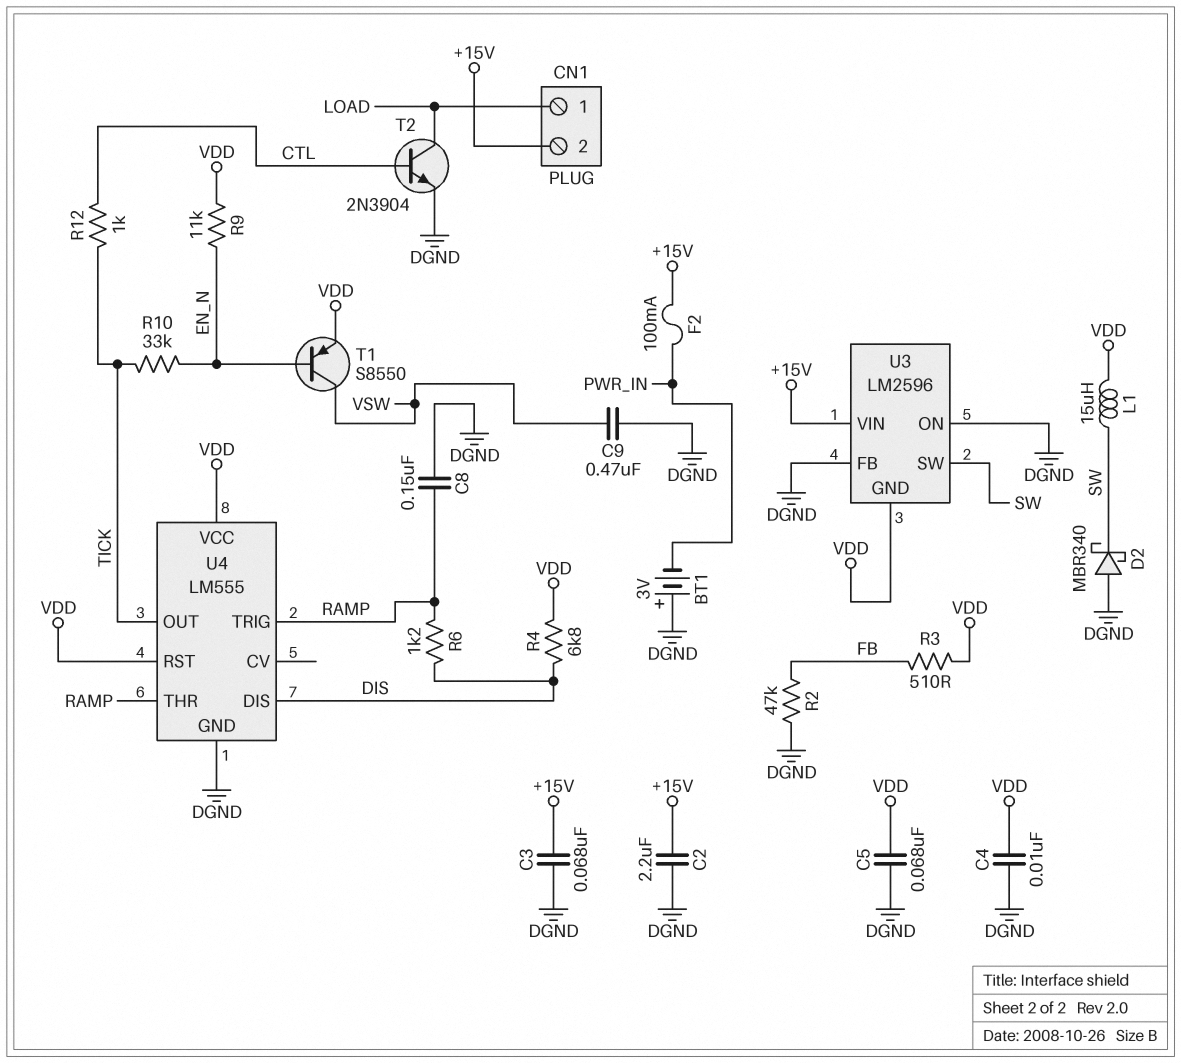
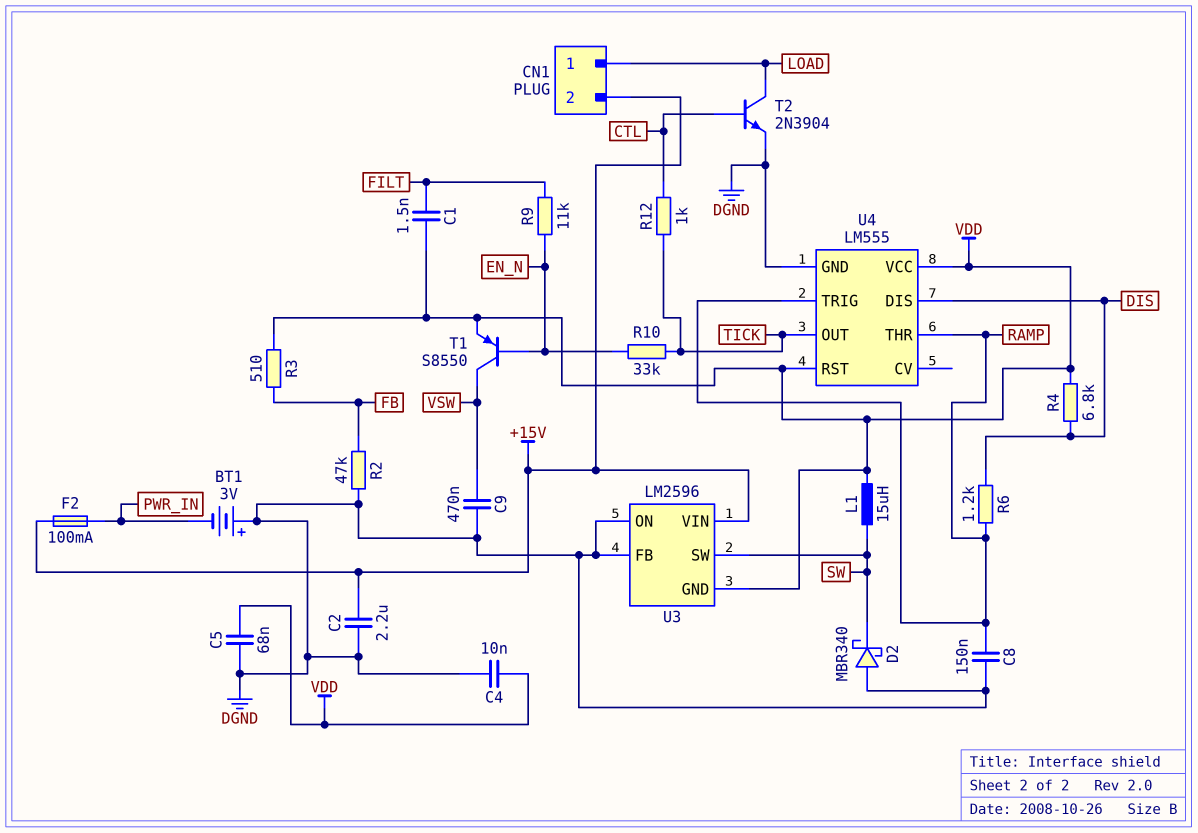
C1: none -> 1.5nF (FILT, VDD)
C3: 68nF (+15V, DGND) -> none
R9: 11k (EN_N, VDD) -> 11k (EN_N, FILT)

